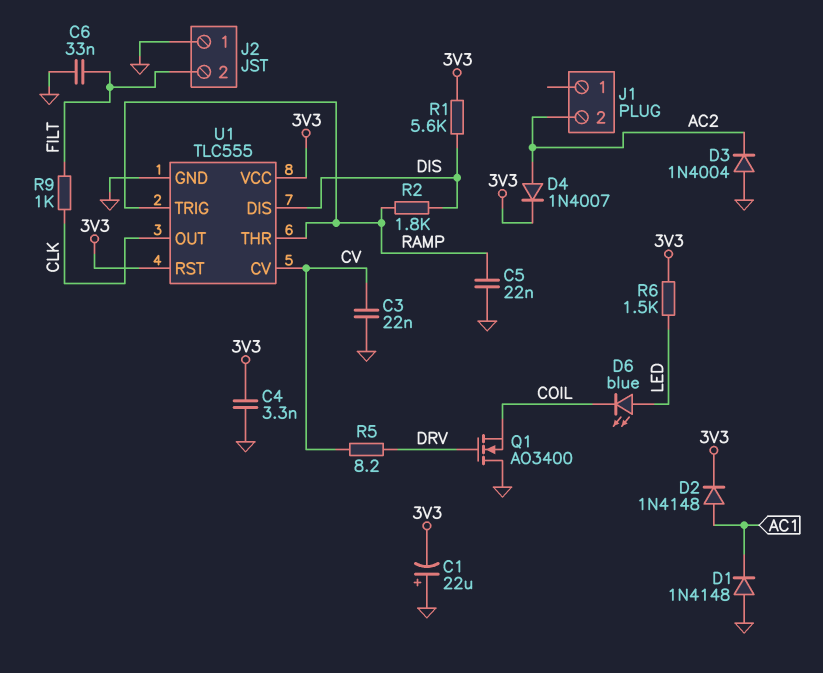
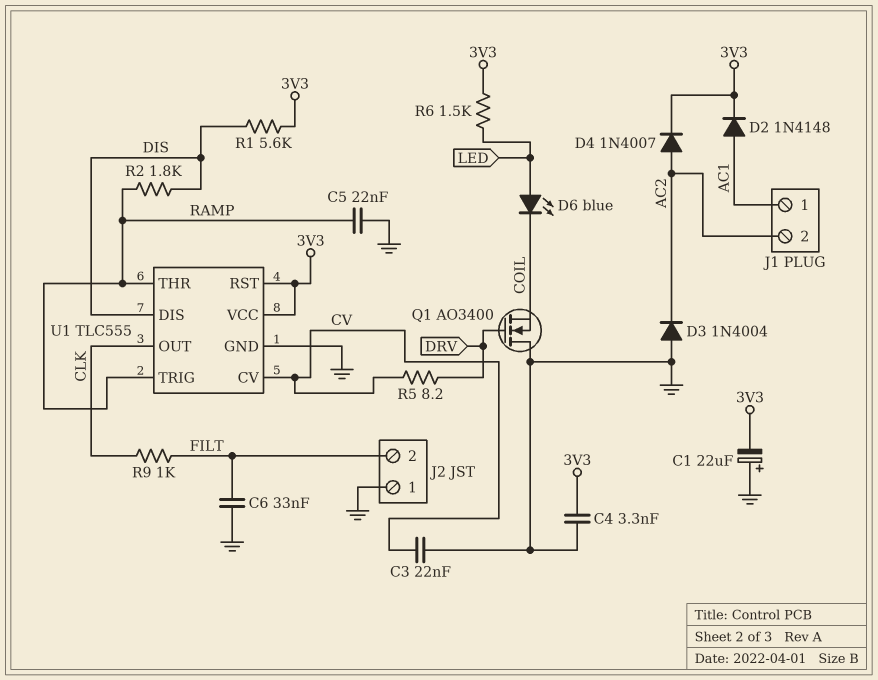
D1: diode 1N4148 (A GND, K AC1) -> none
J1 pin 1: none -> AC1

